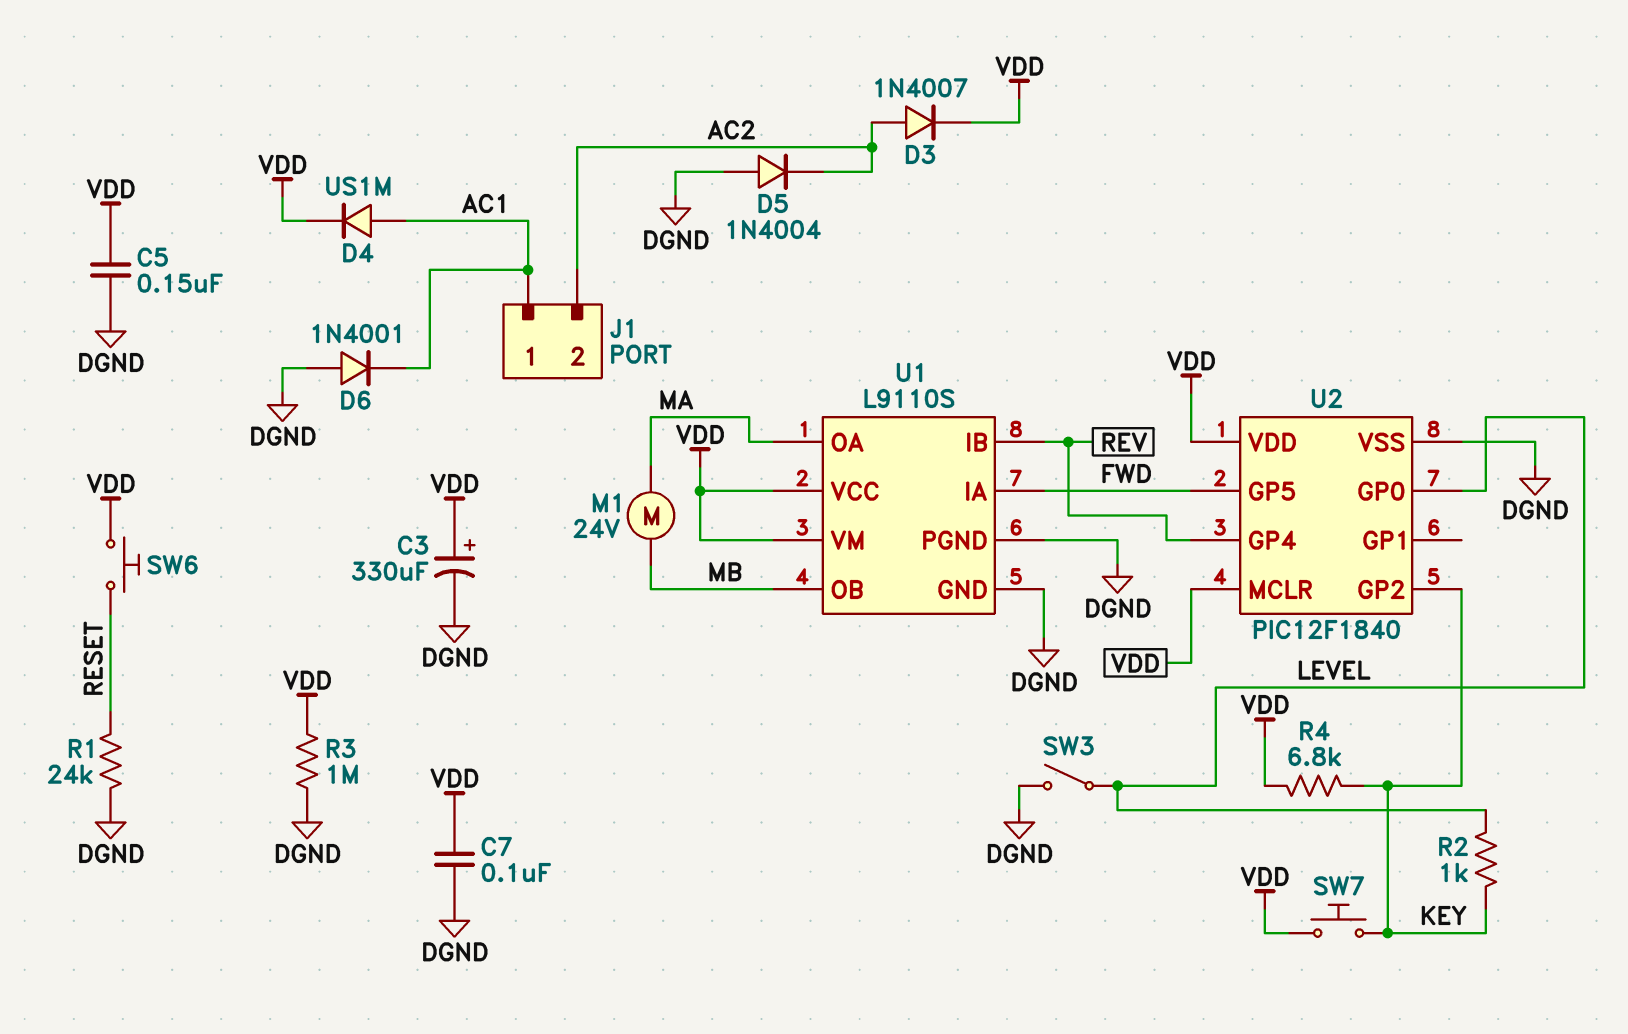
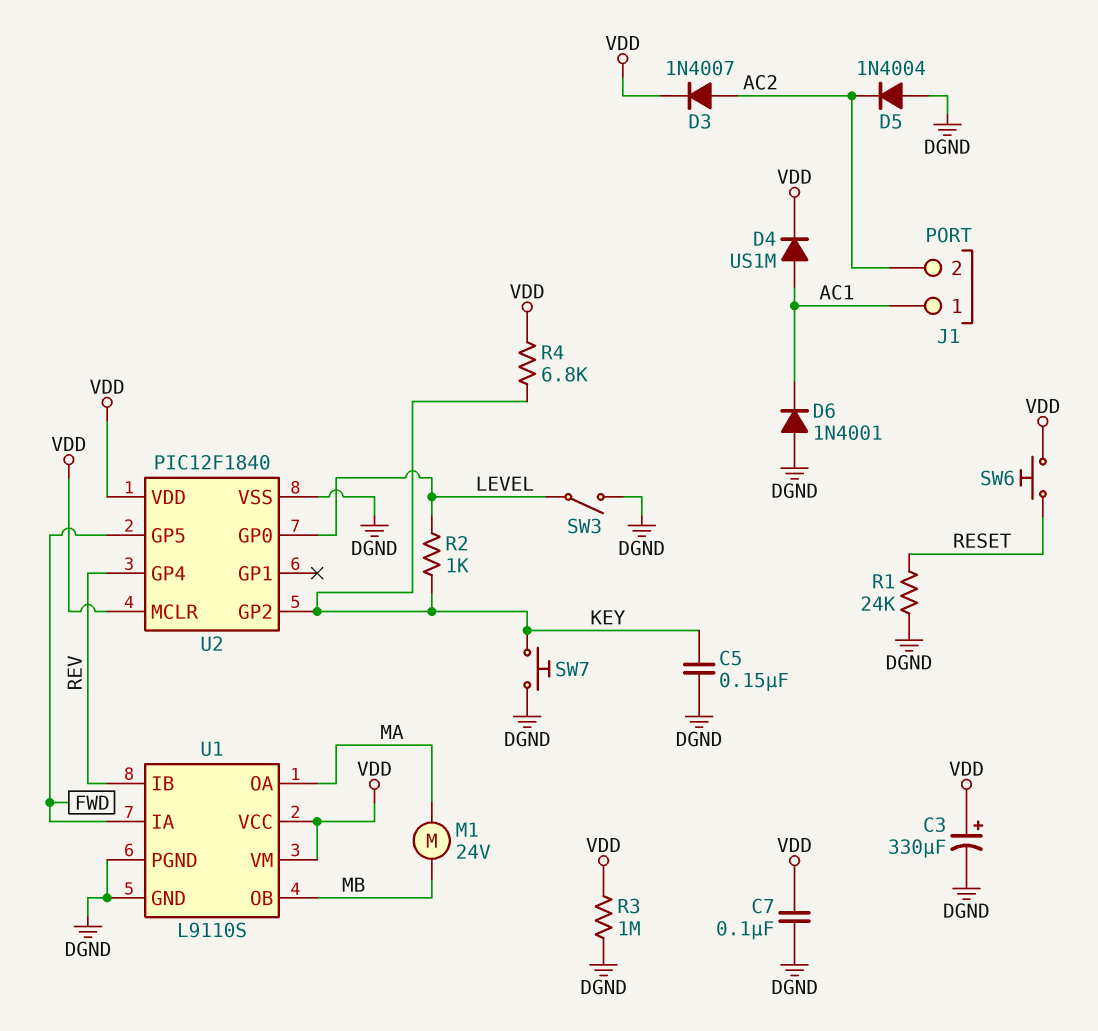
C5: 150nF (DGND, VDD) -> 150nF (DGND, KEY)
SW7: button (KEY, VDD) -> button (DGND, KEY)

